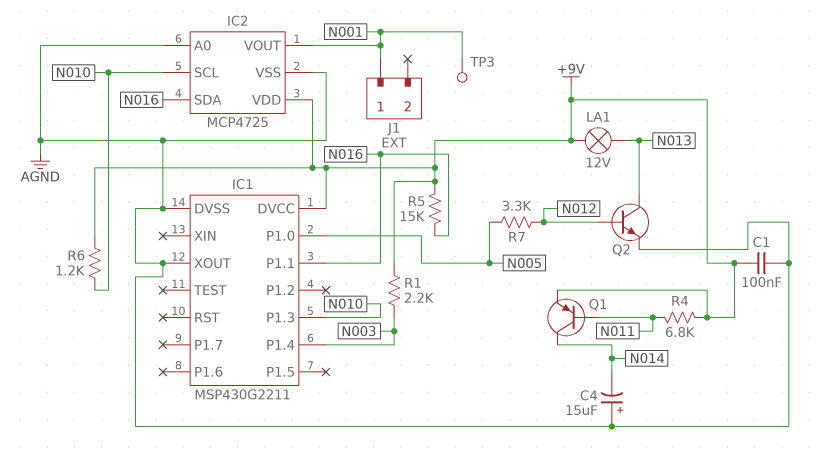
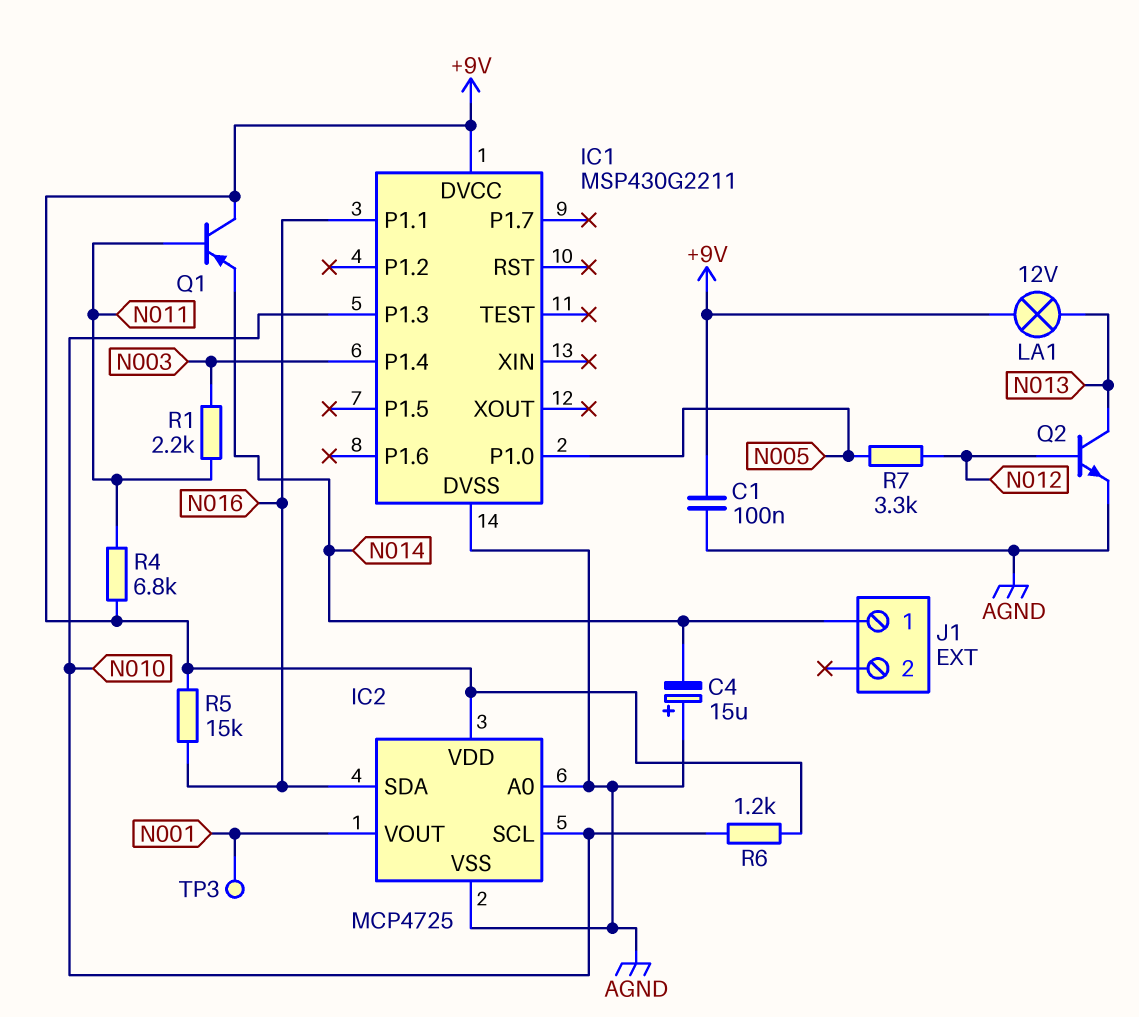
IC1 pin XOUT: AGND -> none
J1 pin 1: N001 -> N014
Q1: PNP (B N011, C N014, E +9V) -> PNP (B N011, C +9V, E N014)
R1: 2.2k (+9V, N003) -> 2.2k (N003, N011)

